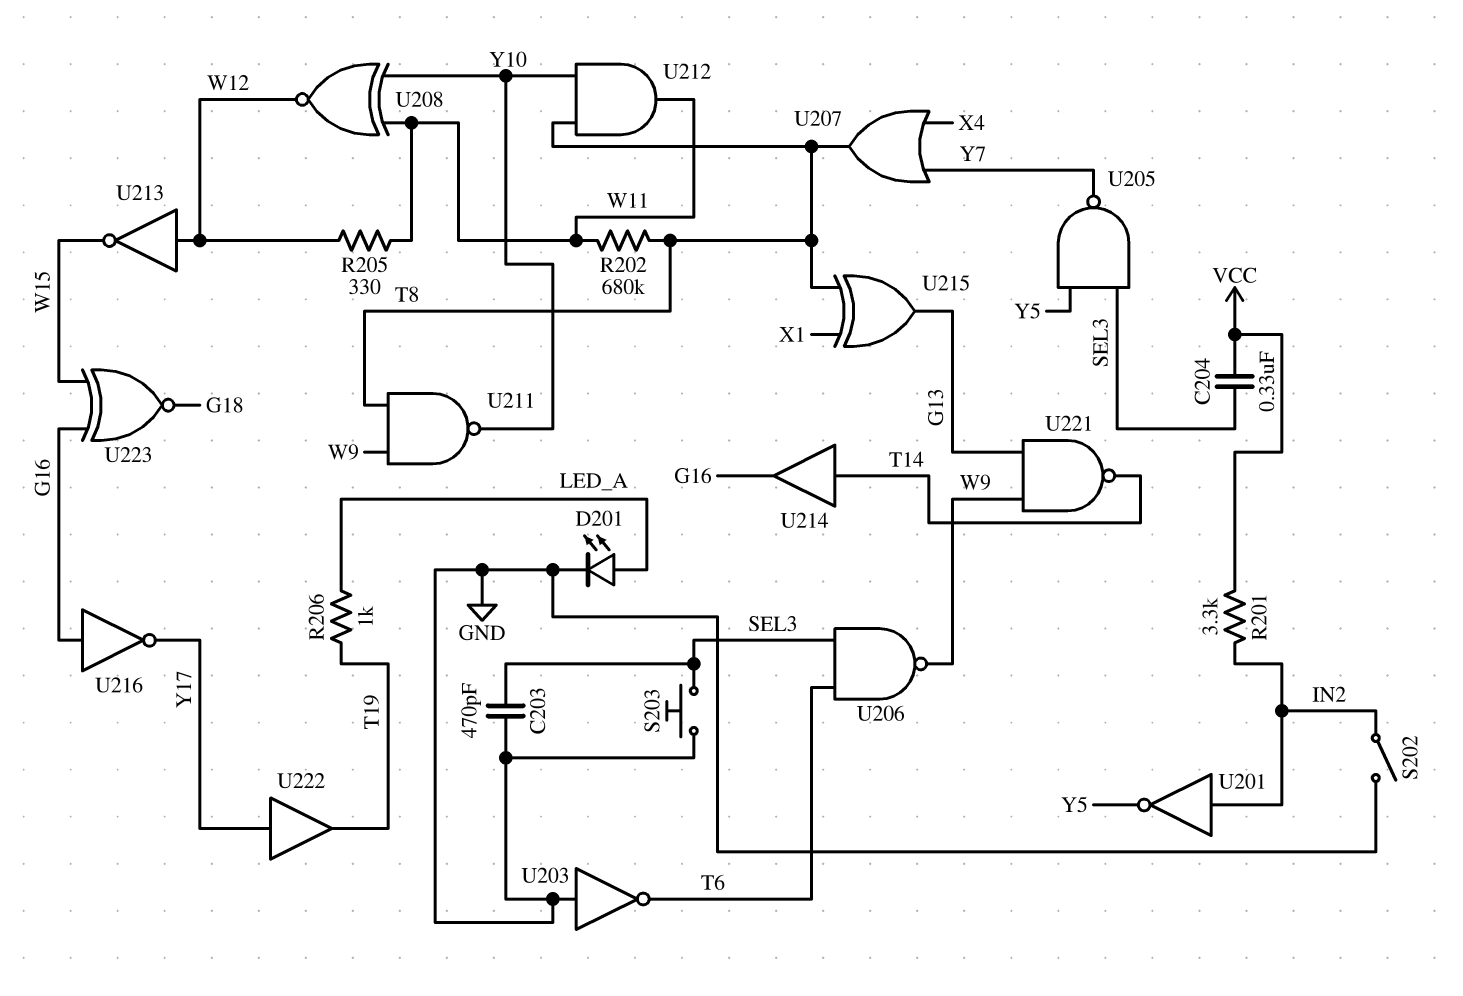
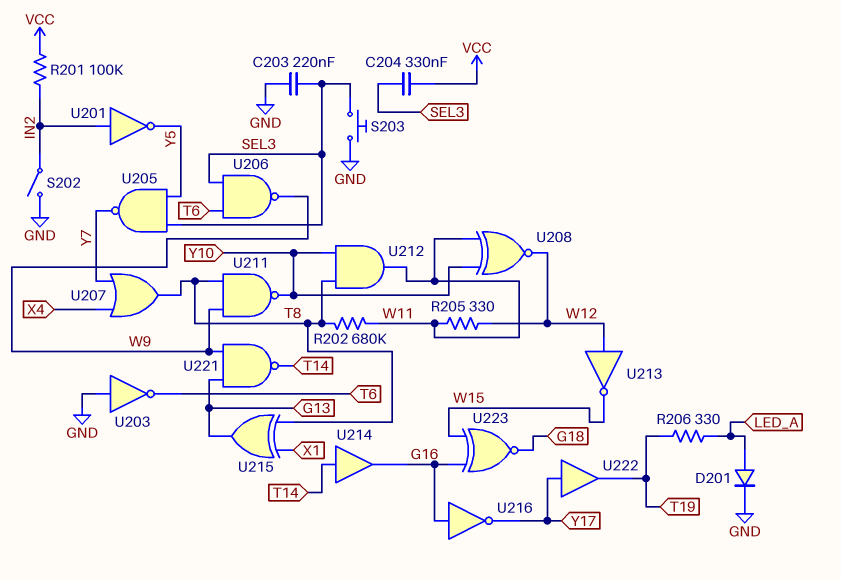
C203: 470pF (GND, SEL3) -> 220nF (GND, SEL3)
D201: LED (A LED_A, K GND) -> diode (A LED_A, K GND)
R201: 3.3k (IN2, VCC) -> 100k (IN2, VCC)
R206: 1k (LED_A, T19) -> 330 (LED_A, T19)

